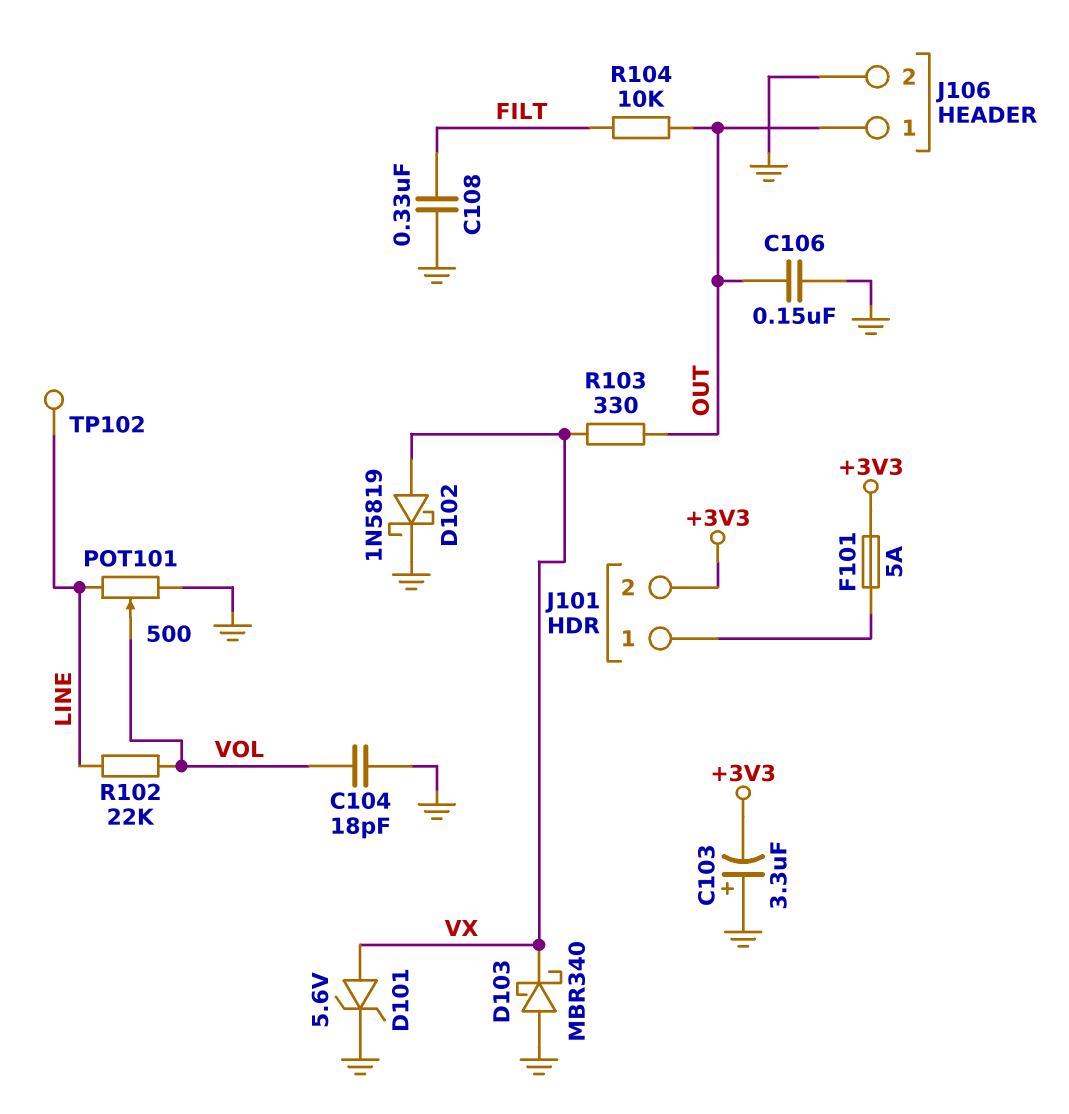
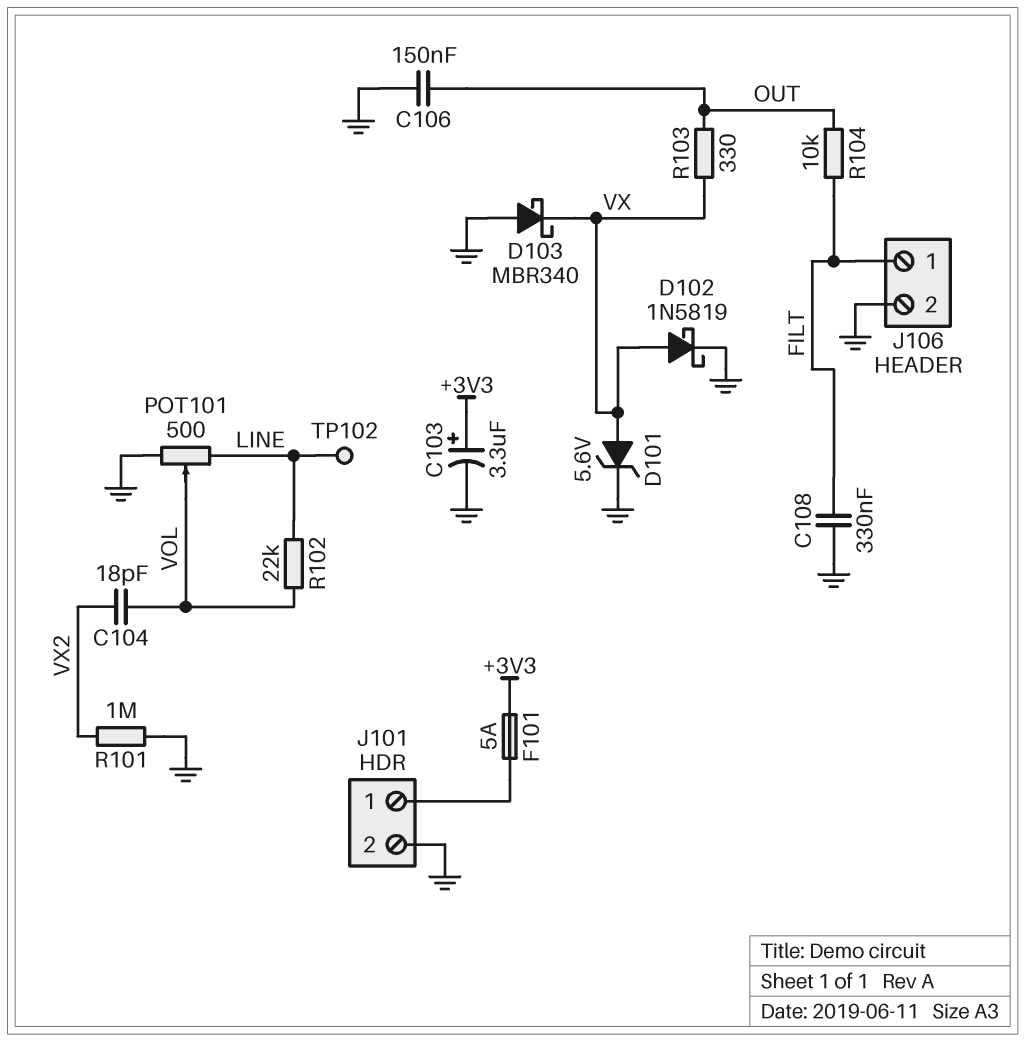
C103: 3.3uF (plus GND, minus +3V3) -> 3.3uF (plus +3V3, minus GND)
C104: 18pF (GND, VOL) -> 18pF (VOL, VX2)
J101 pin 2: +3V3 -> GND
J106 pin 1: OUT -> FILT
R101: none -> 1M (GND, VX2)

